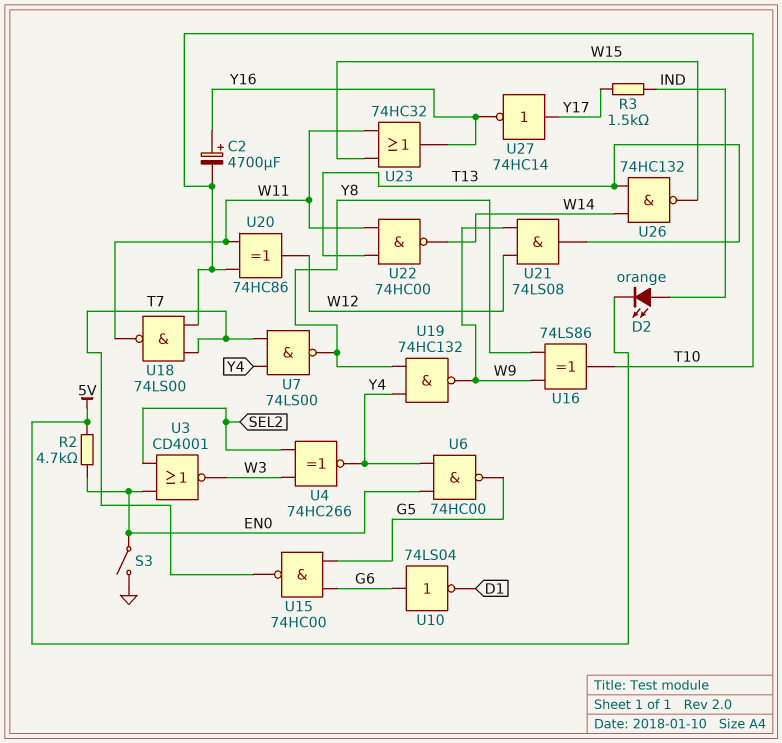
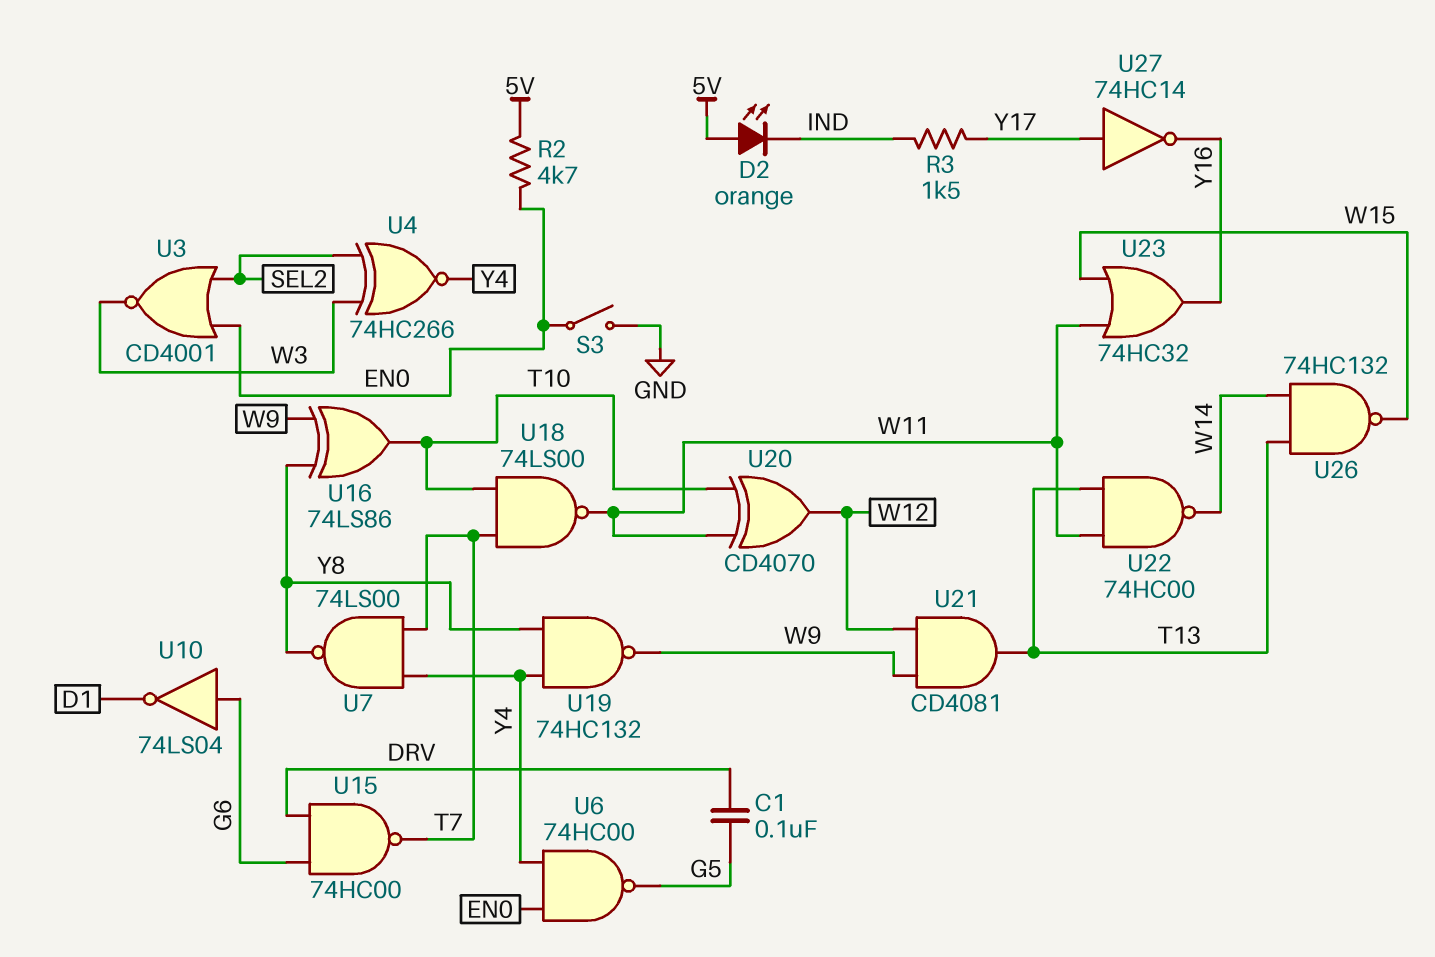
C1: none -> 100nF (DRV, G5)
C2: 4700uF (plus Y16, minus T10) -> none
D2: LED orange (A IND, K 5V) -> LED orange (A 5V, K IND)
U15: NAND 74HC00 (in G5, in G6, out T7) -> NAND 74HC00 (in DRV, in G6, out T7)
U20: XOR 74HC86 (in T10, in W11, out W12) -> XOR CD4070 (in T10, in W11, out W12)
U21: AND 74LS08 (in W9, in W12, out T13) -> AND CD4081 (in W9, in W12, out T13)

